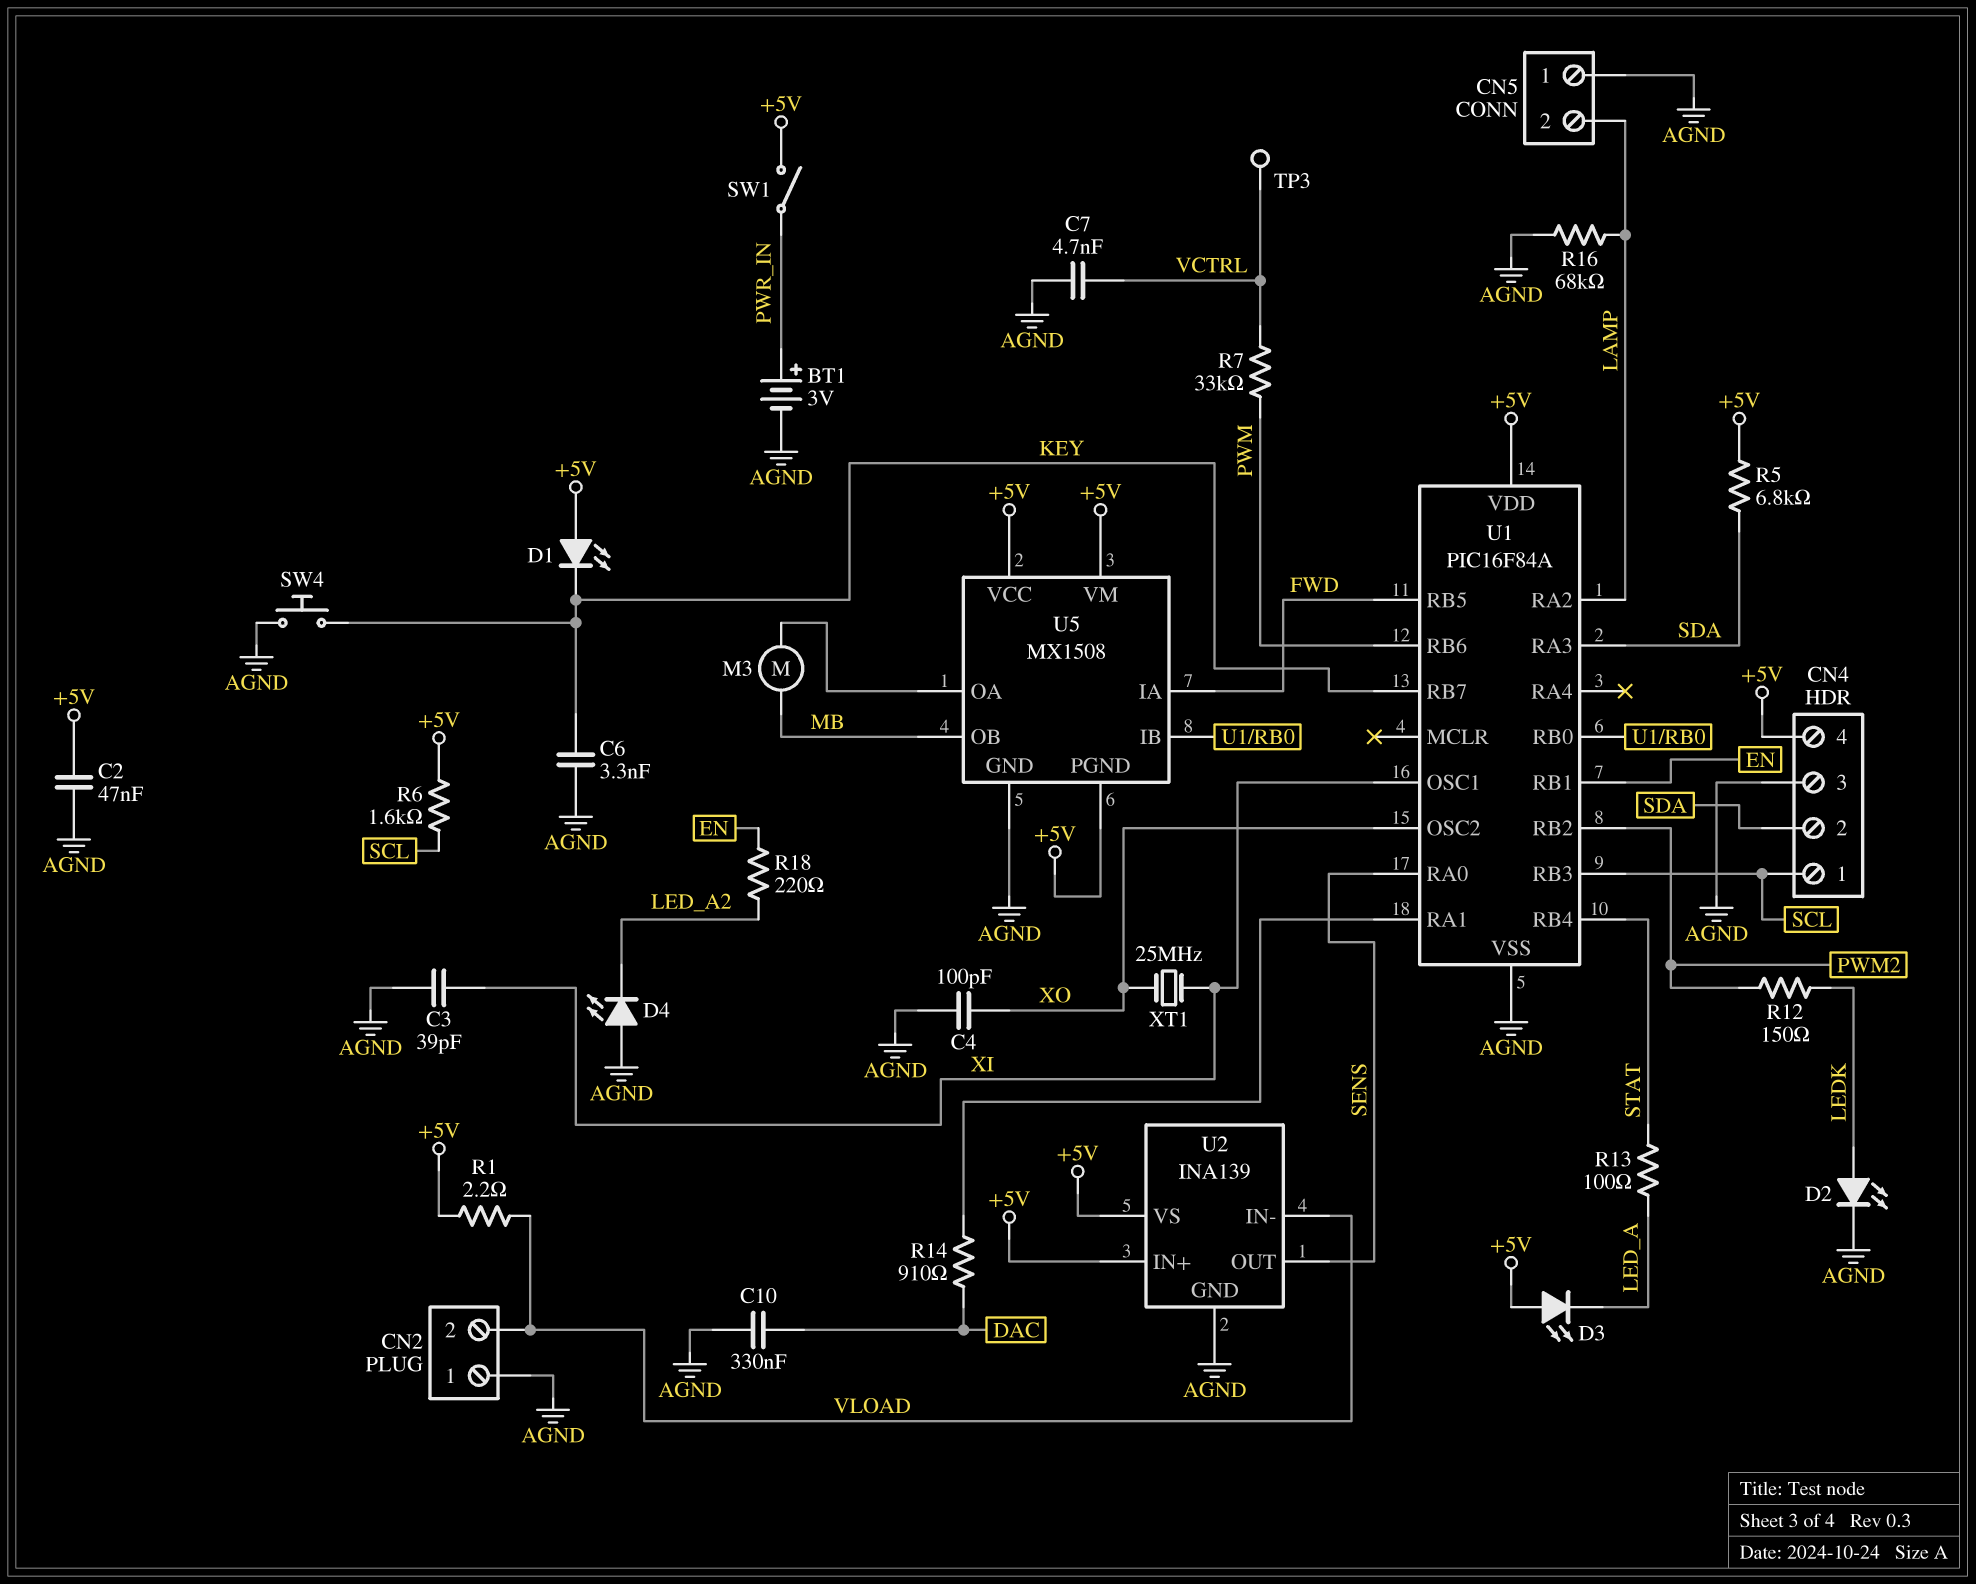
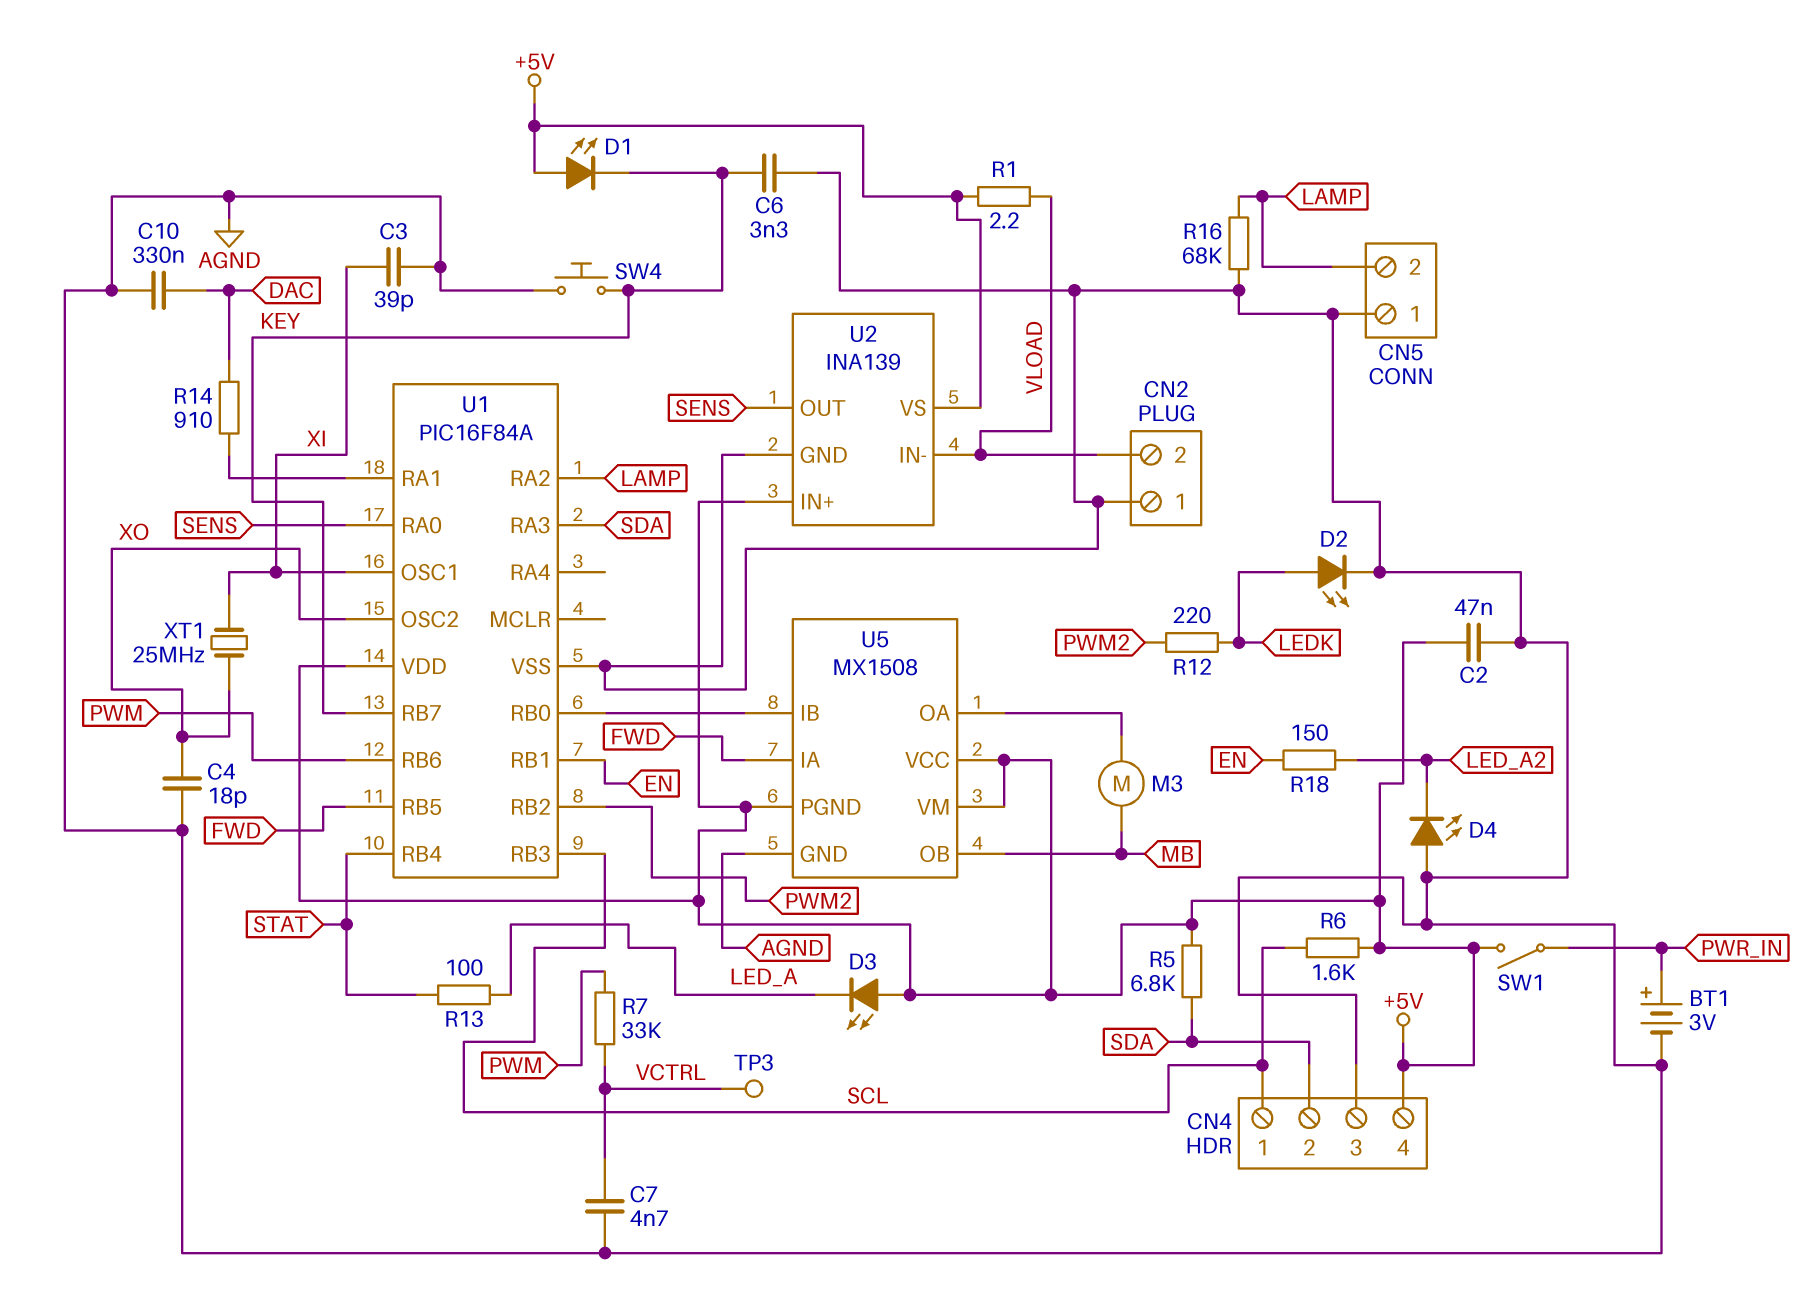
C4: 100pF (AGND, XO) -> 18pF (AGND, XO)
R12: 150 (LEDK, PWM2) -> 220 (LEDK, PWM2)
R18: 220 (EN, LED_A2) -> 150 (EN, LED_A2)

